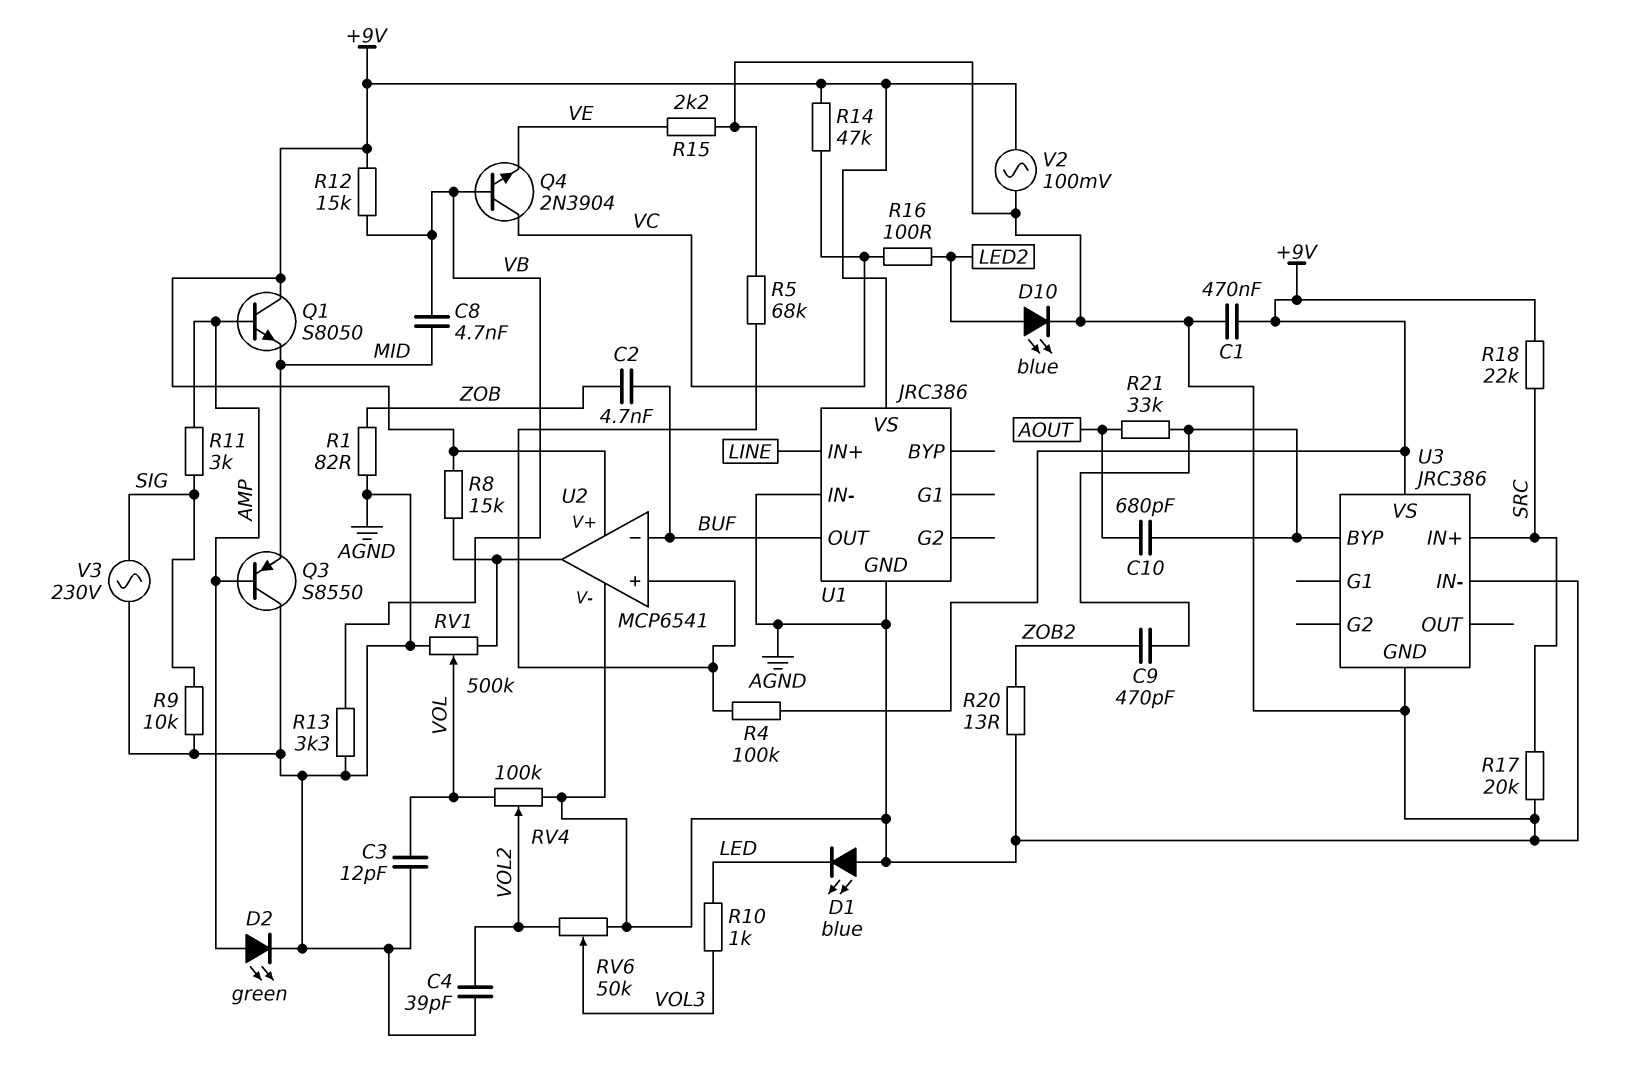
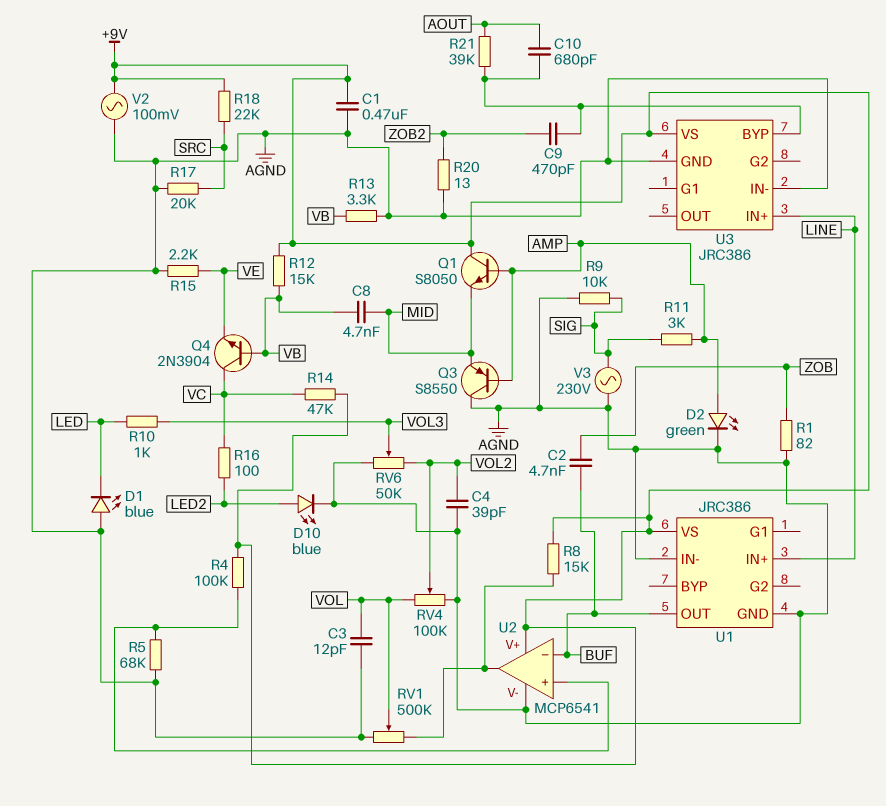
R21: 33k (AOUT, U3/BYP) -> 39k (AOUT, U3/BYP)
U3 pin IN+: SRC -> LINE

